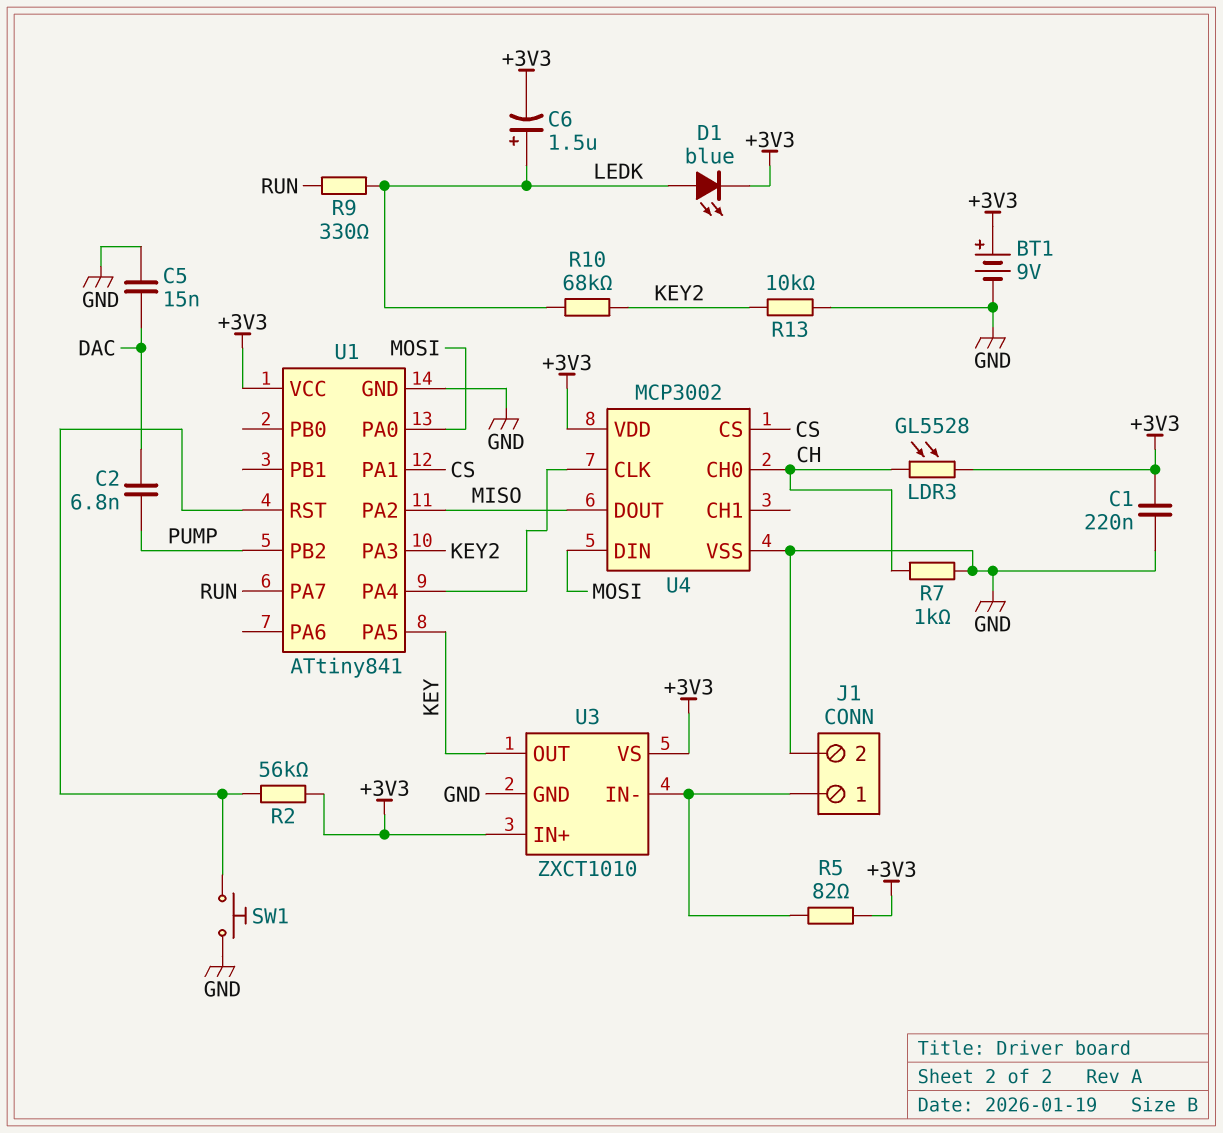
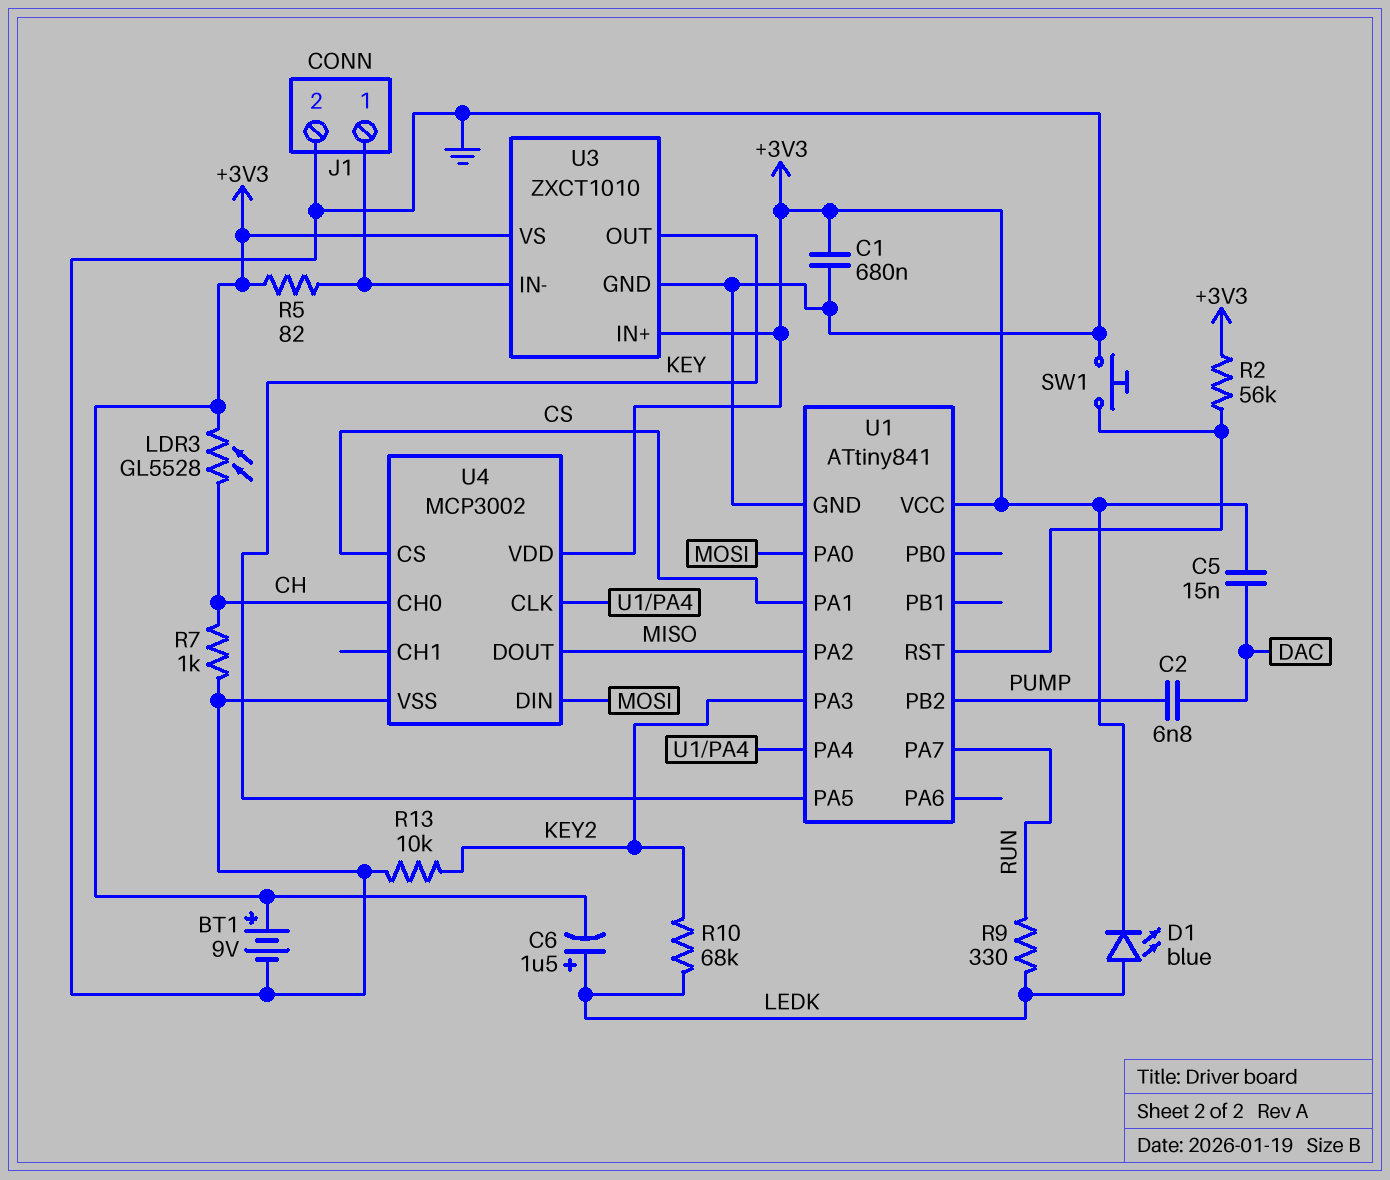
C1: 220nF (+3V3, GND) -> 680nF (+3V3, GND)
C5: 15nF (DAC, GND) -> 15nF (+3V3, DAC)

